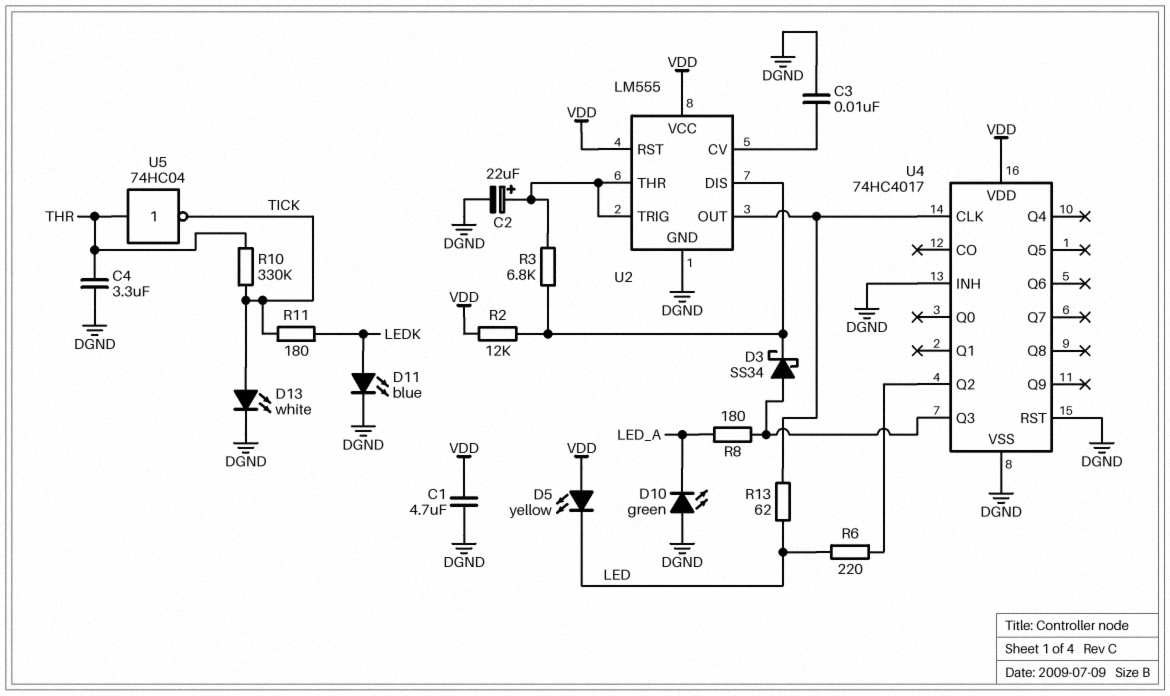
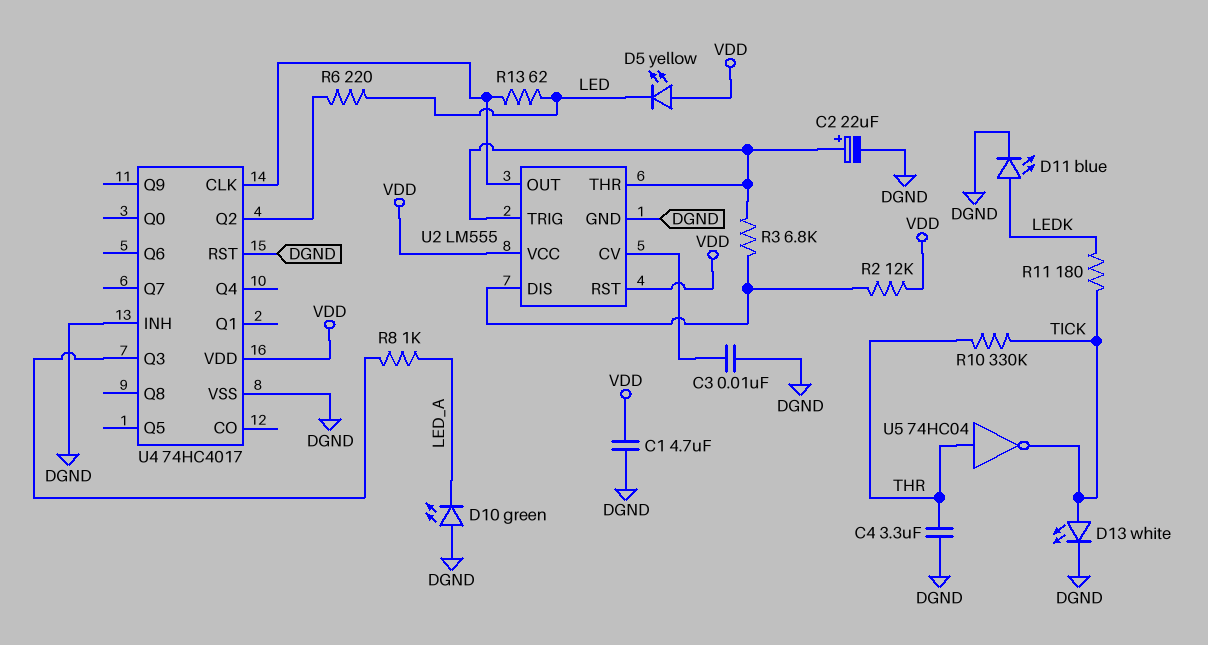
D3: schottky SS34 (A U4/Q3, K U2/DIS) -> none
R8: 180 (LED_A, U4/Q3) -> 1k (LED_A, U4/Q3)

